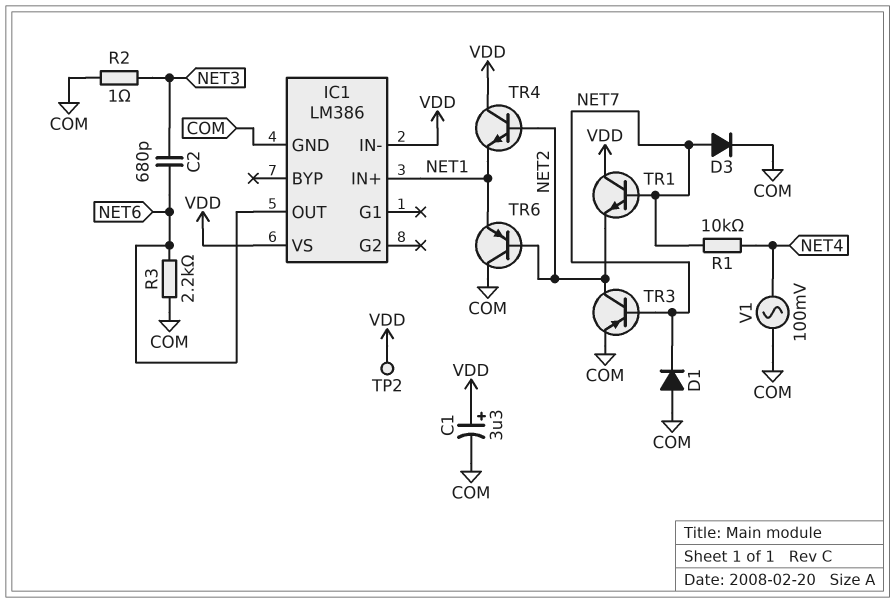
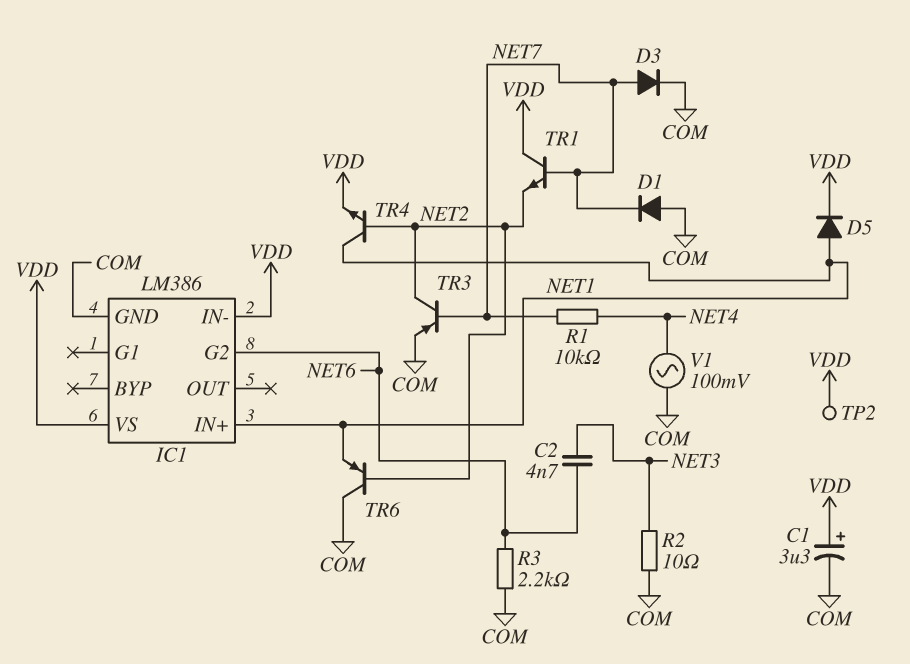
C2: 680pF (NET3, NET6) -> 4.7nF (NET3, NET6)
D5: none -> diode (A NET1, K VDD)
IC1 pin G2: none -> NET6
IC1 pin OUT: NET6 -> none
R2: 1 (COM, NET3) -> 10 (COM, NET3)
TR4: NPN (B NET2, C VDD, E NET1) -> NPN (B NET2, C NET1, E VDD)

